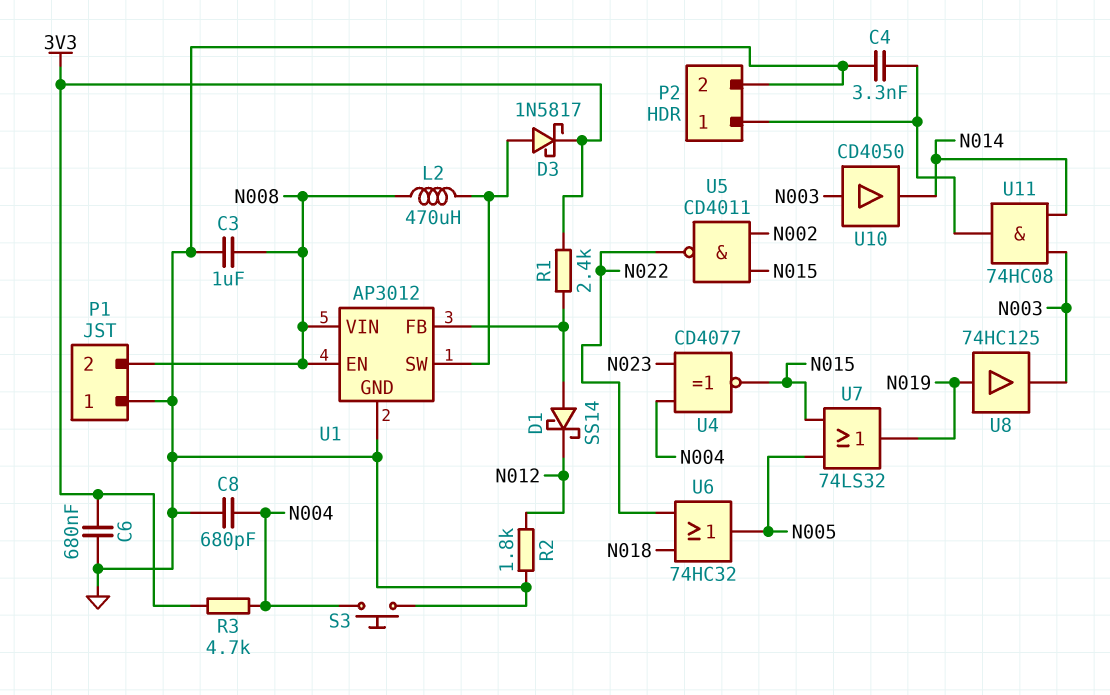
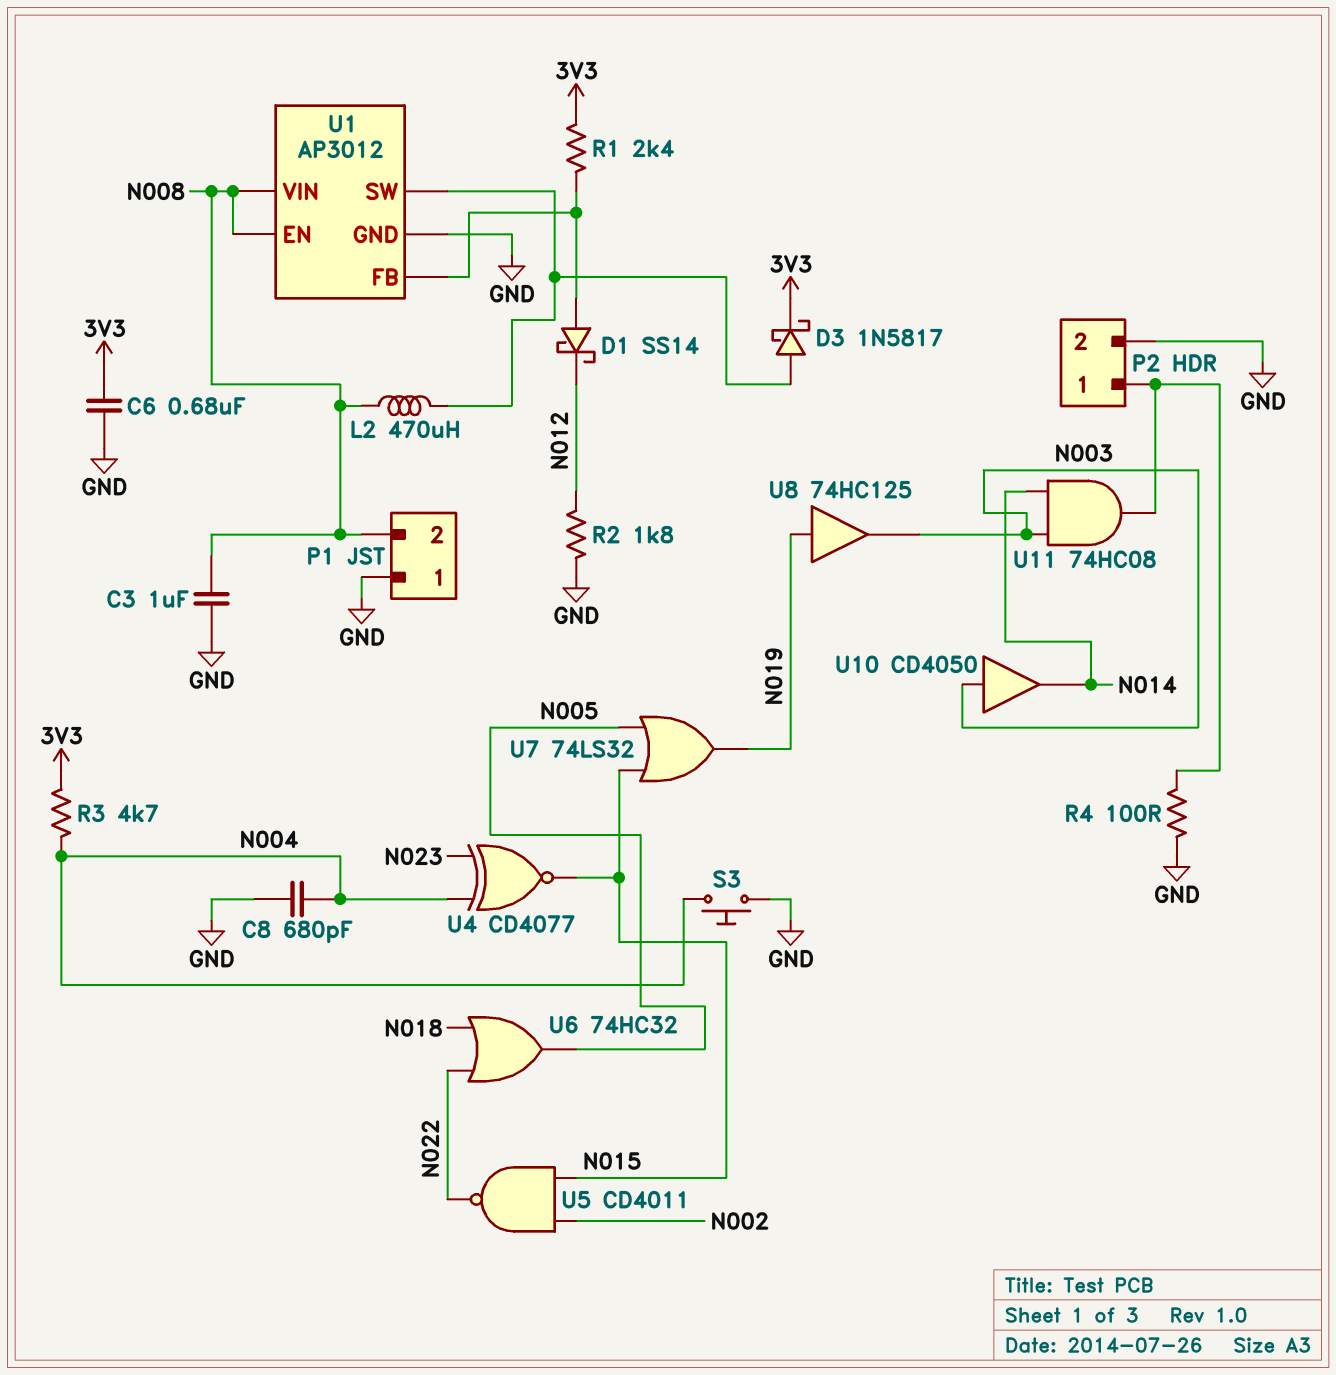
C4: 3.3nF (GND, P2/1) -> none
R4: none -> 100 (GND, P2/1)

